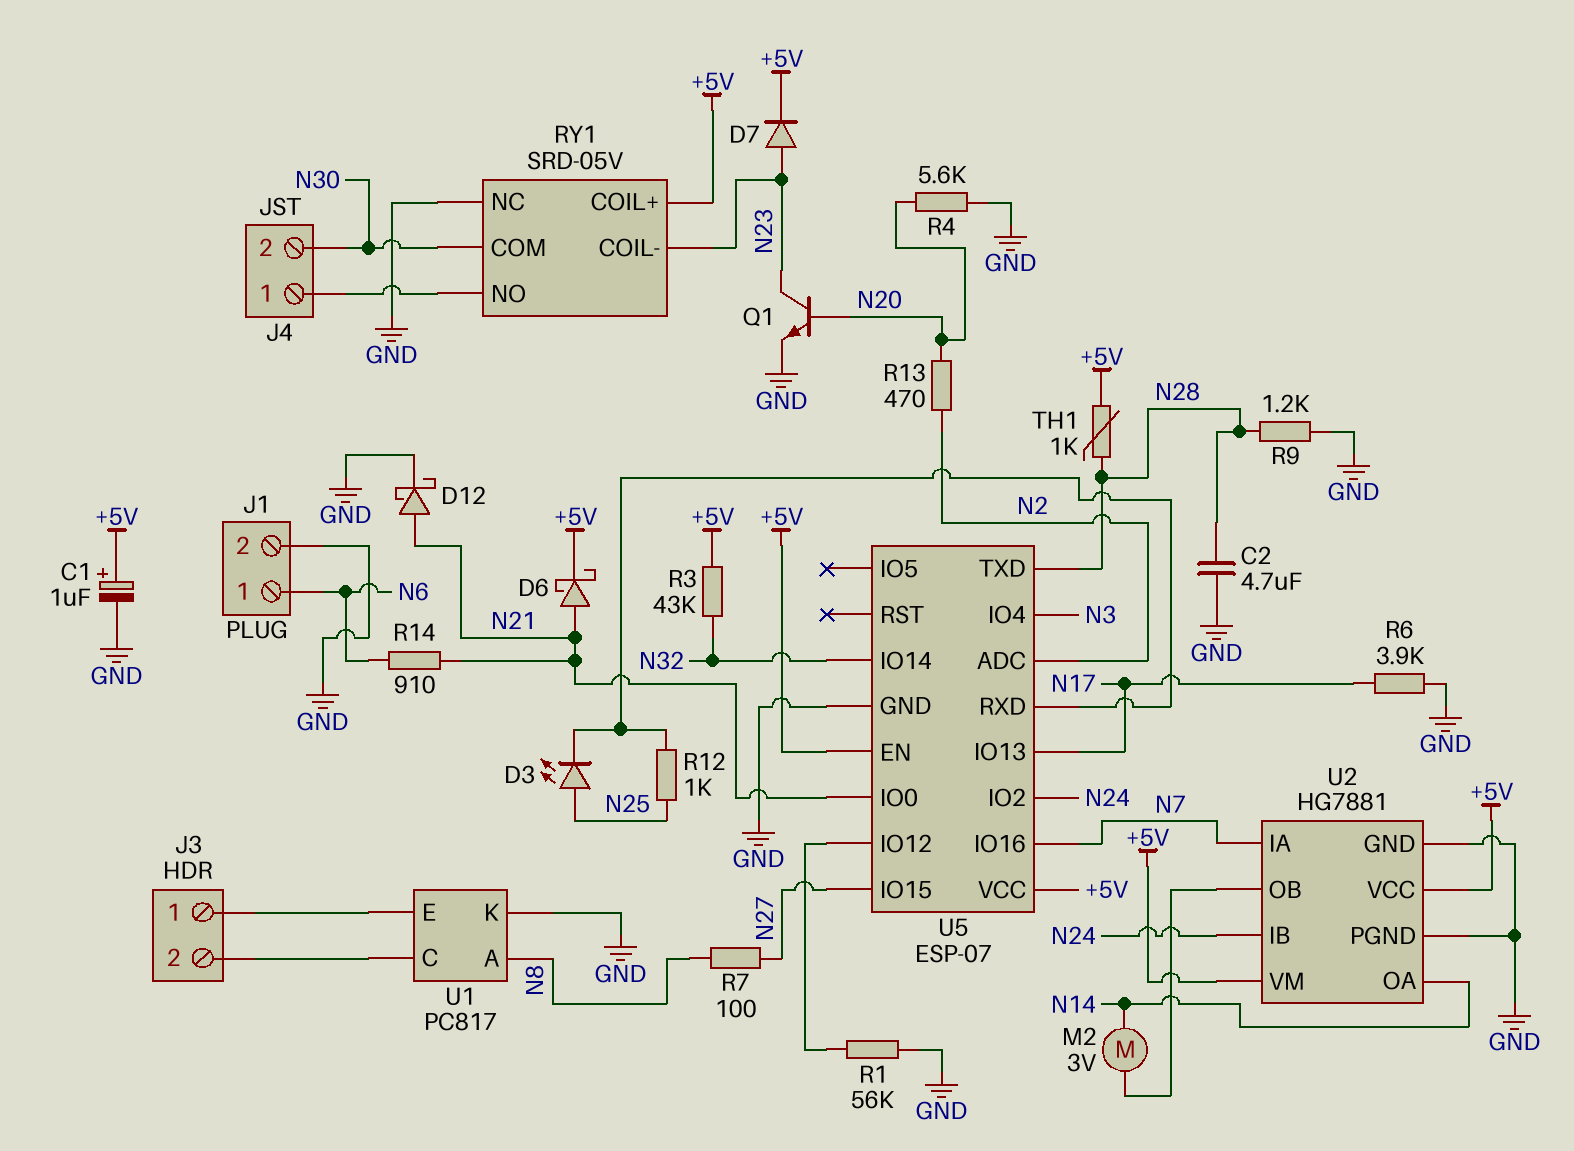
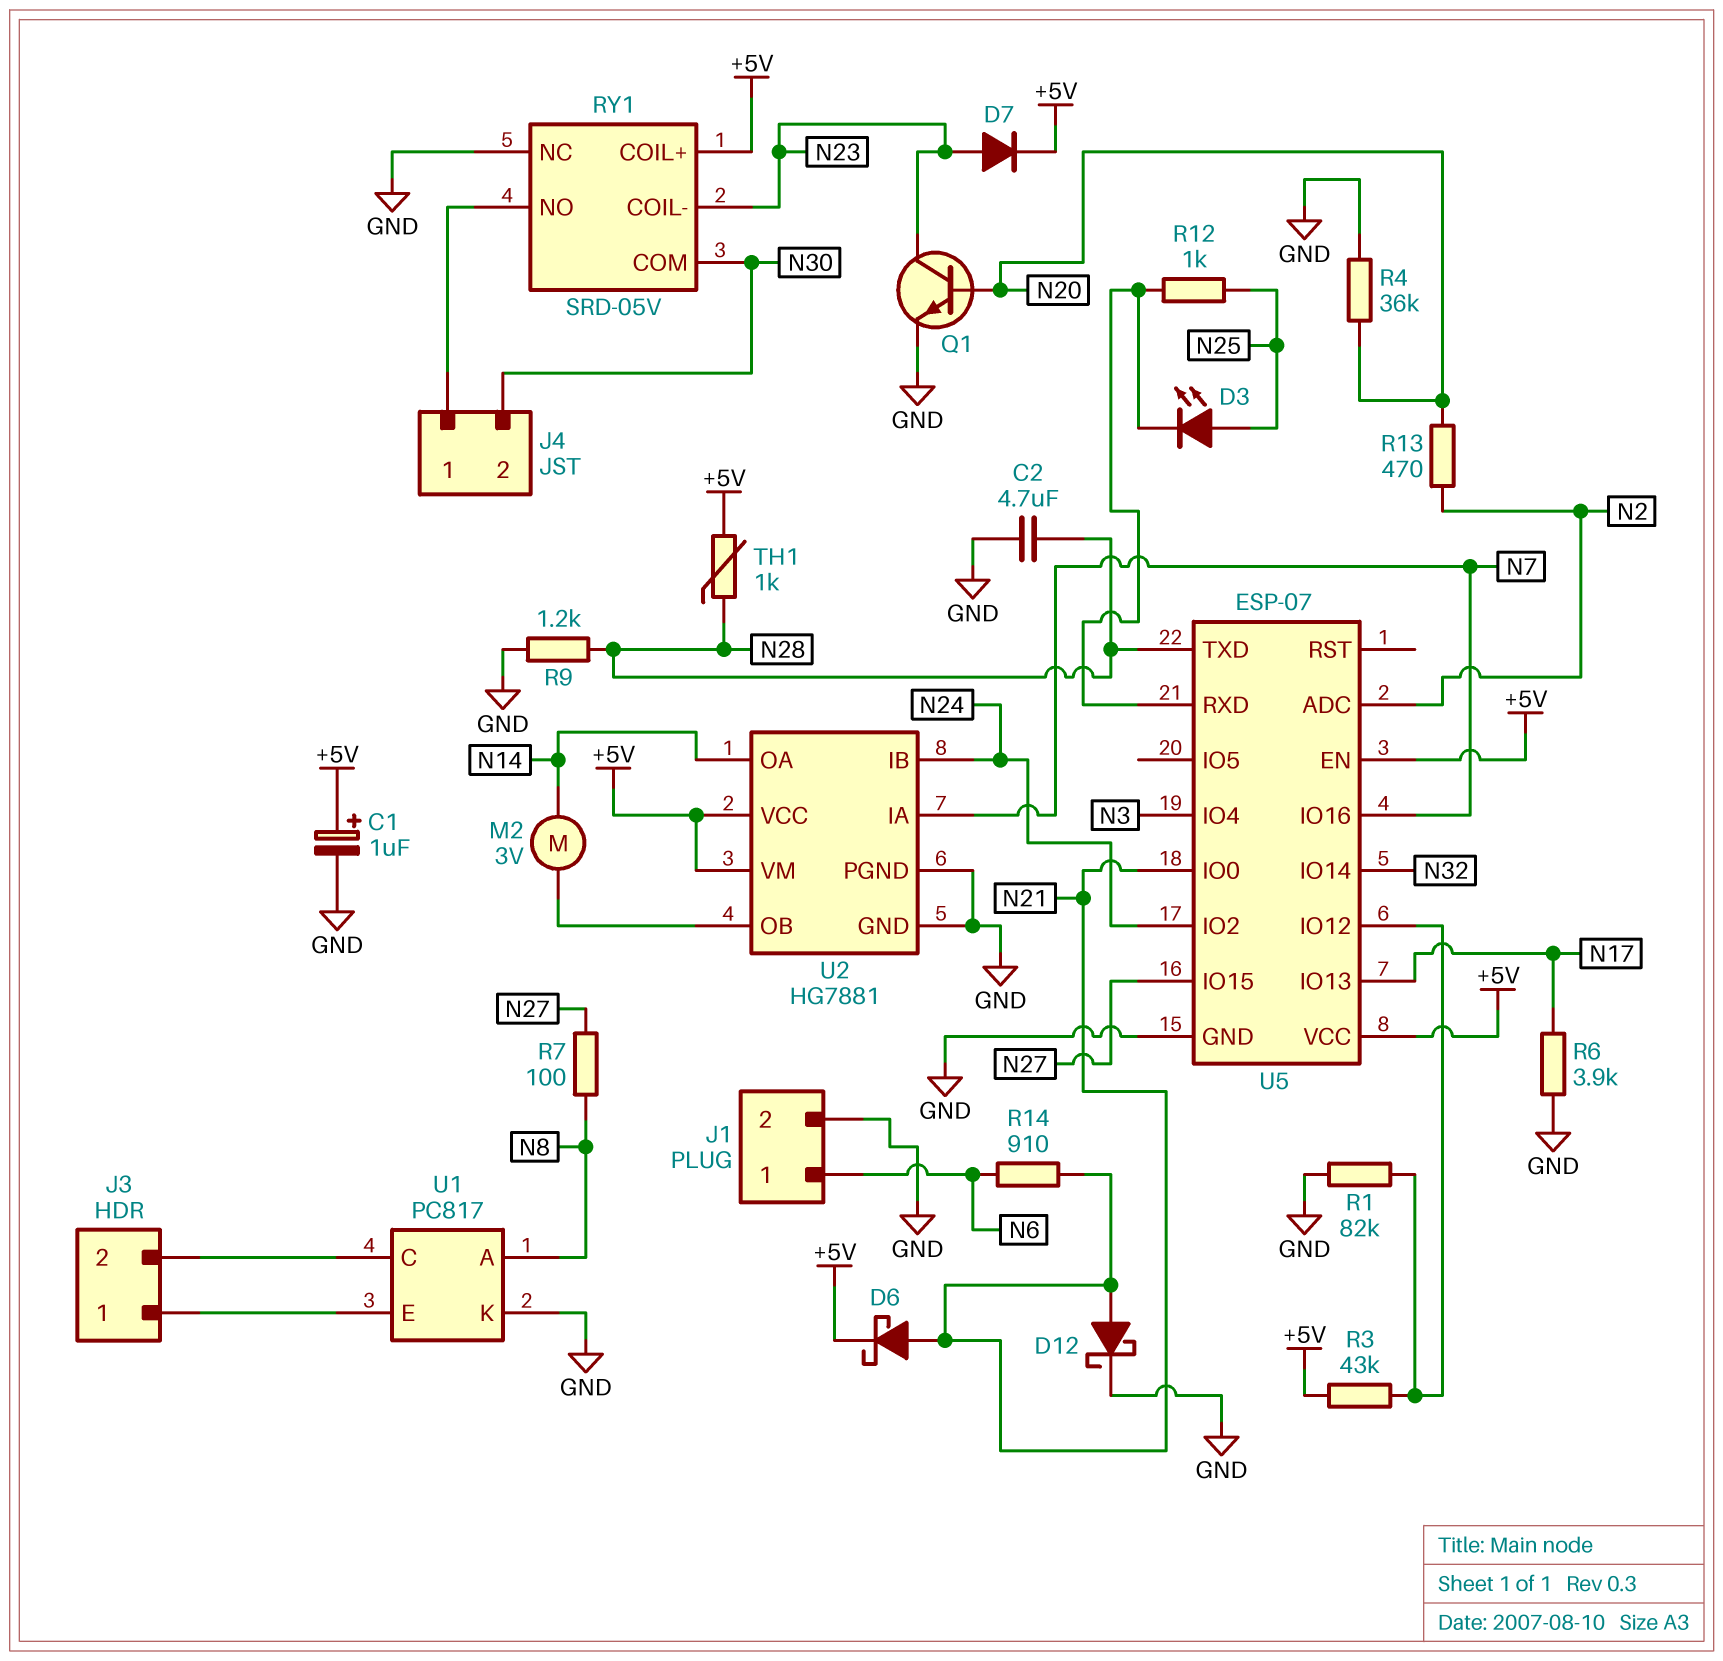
R1: 56k (GND, U5/IO12) -> 82k (GND, U5/IO12)
R3: 43k (+5V, N32) -> 43k (+5V, U5/IO12)
R4: 5.6k (GND, N20) -> 36k (GND, N20)

